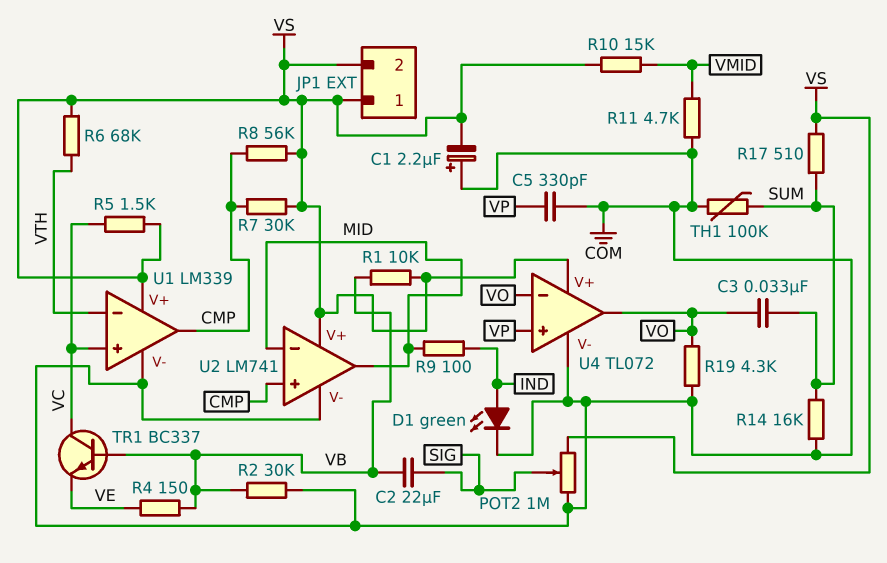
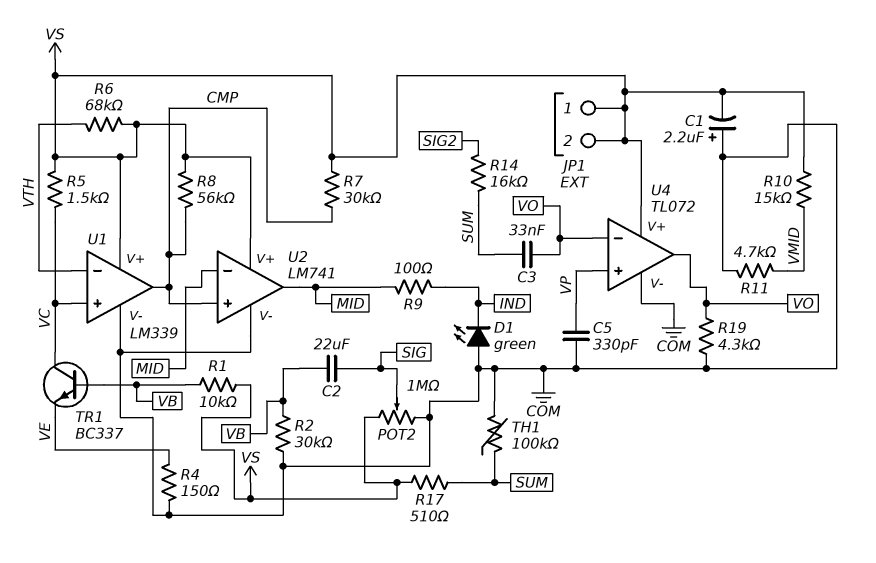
D1: LED green (A IND, K COM) -> LED green (A COM, K IND)
R4: 150 (VB, VE) -> 150 (COM, VE)
R14: 16k (COM, SUM) -> 16k (SIG2, SUM)

